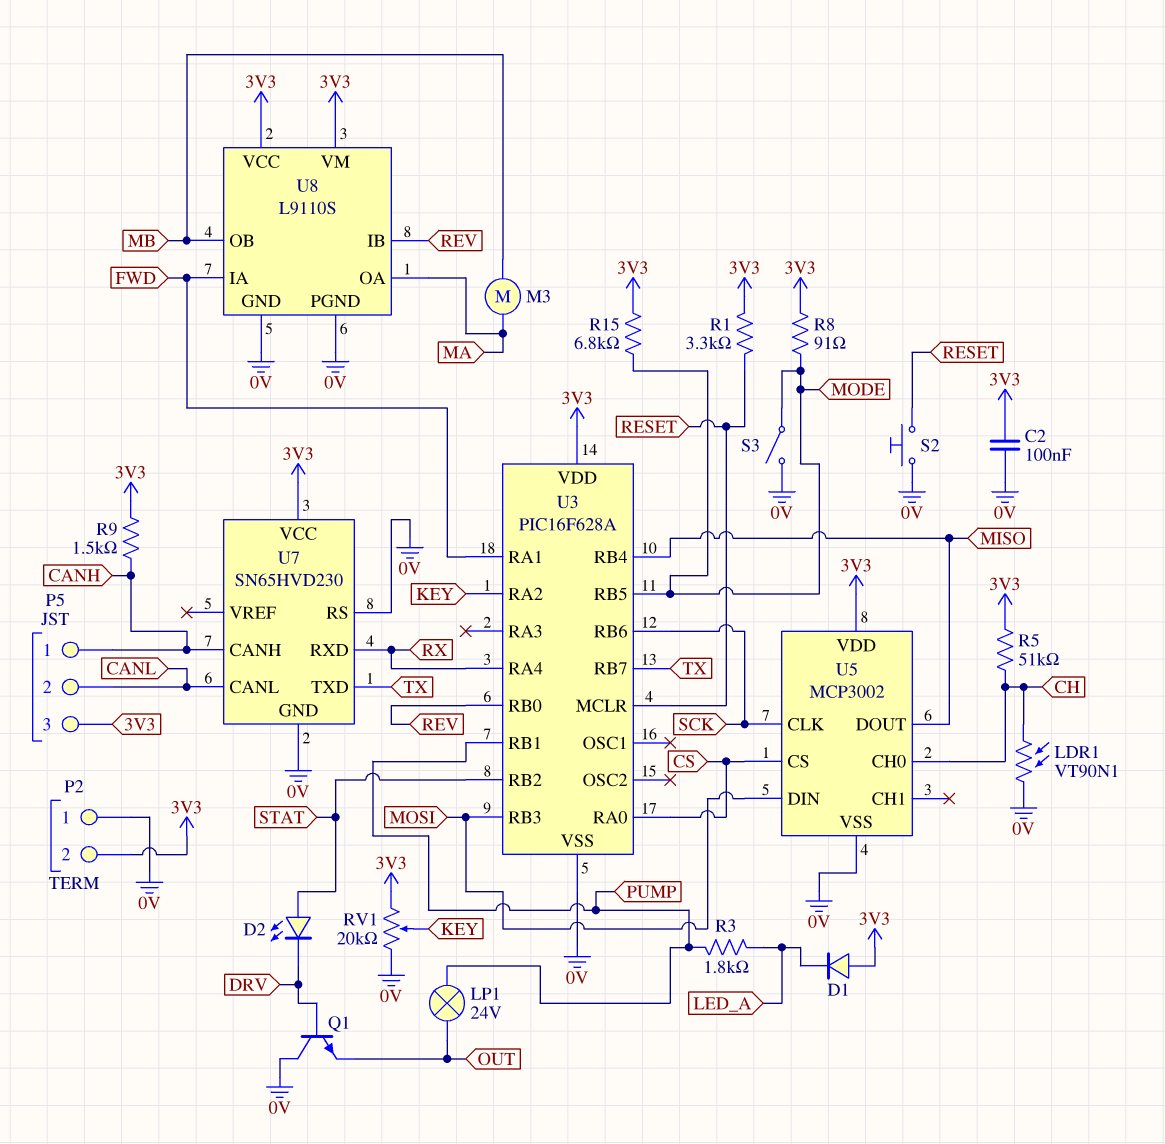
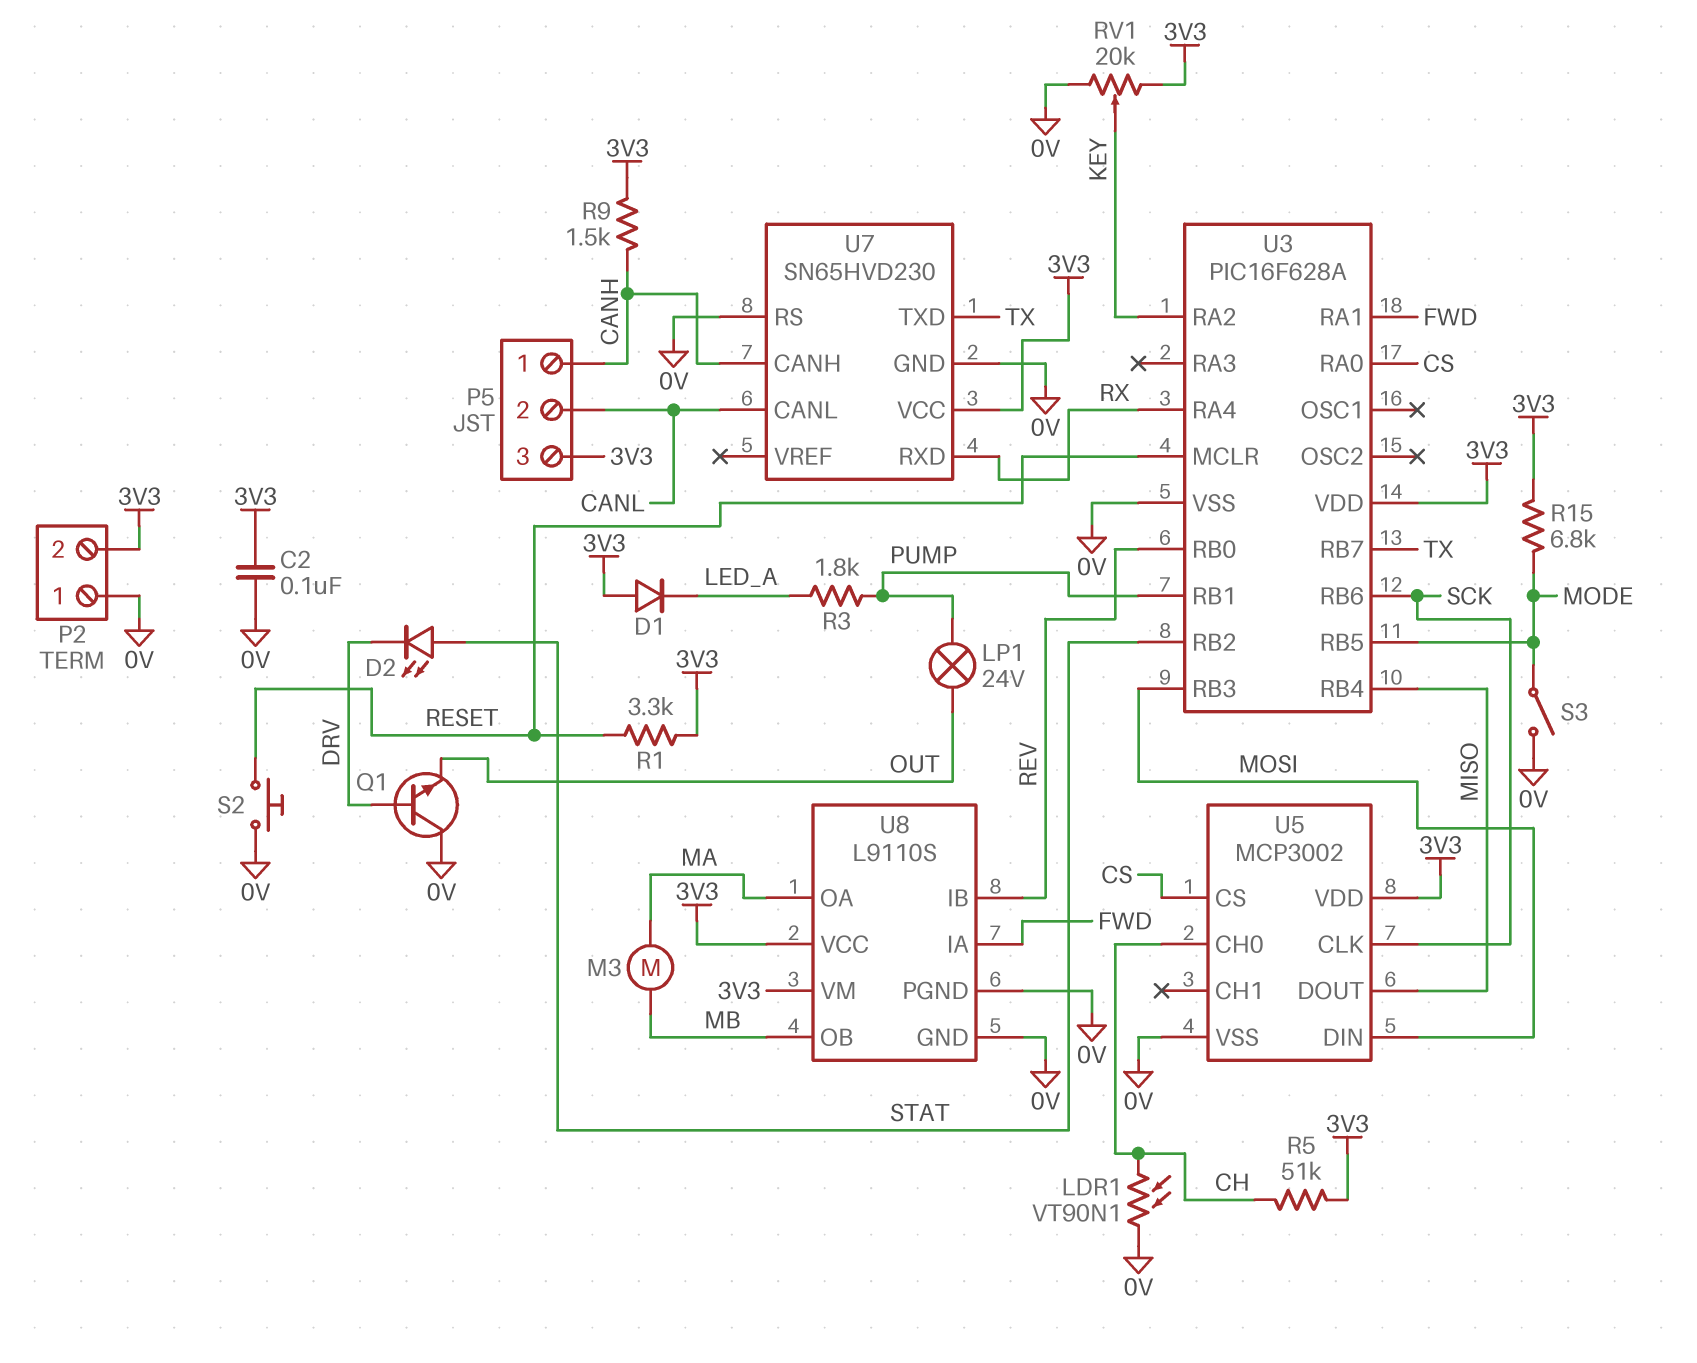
R8: 91 (3V3, MODE) -> none

